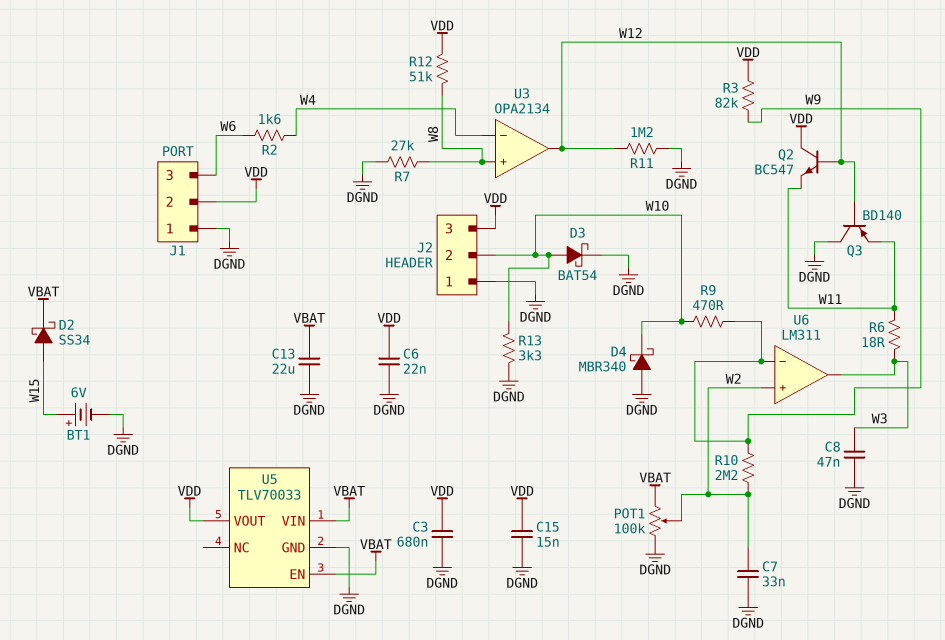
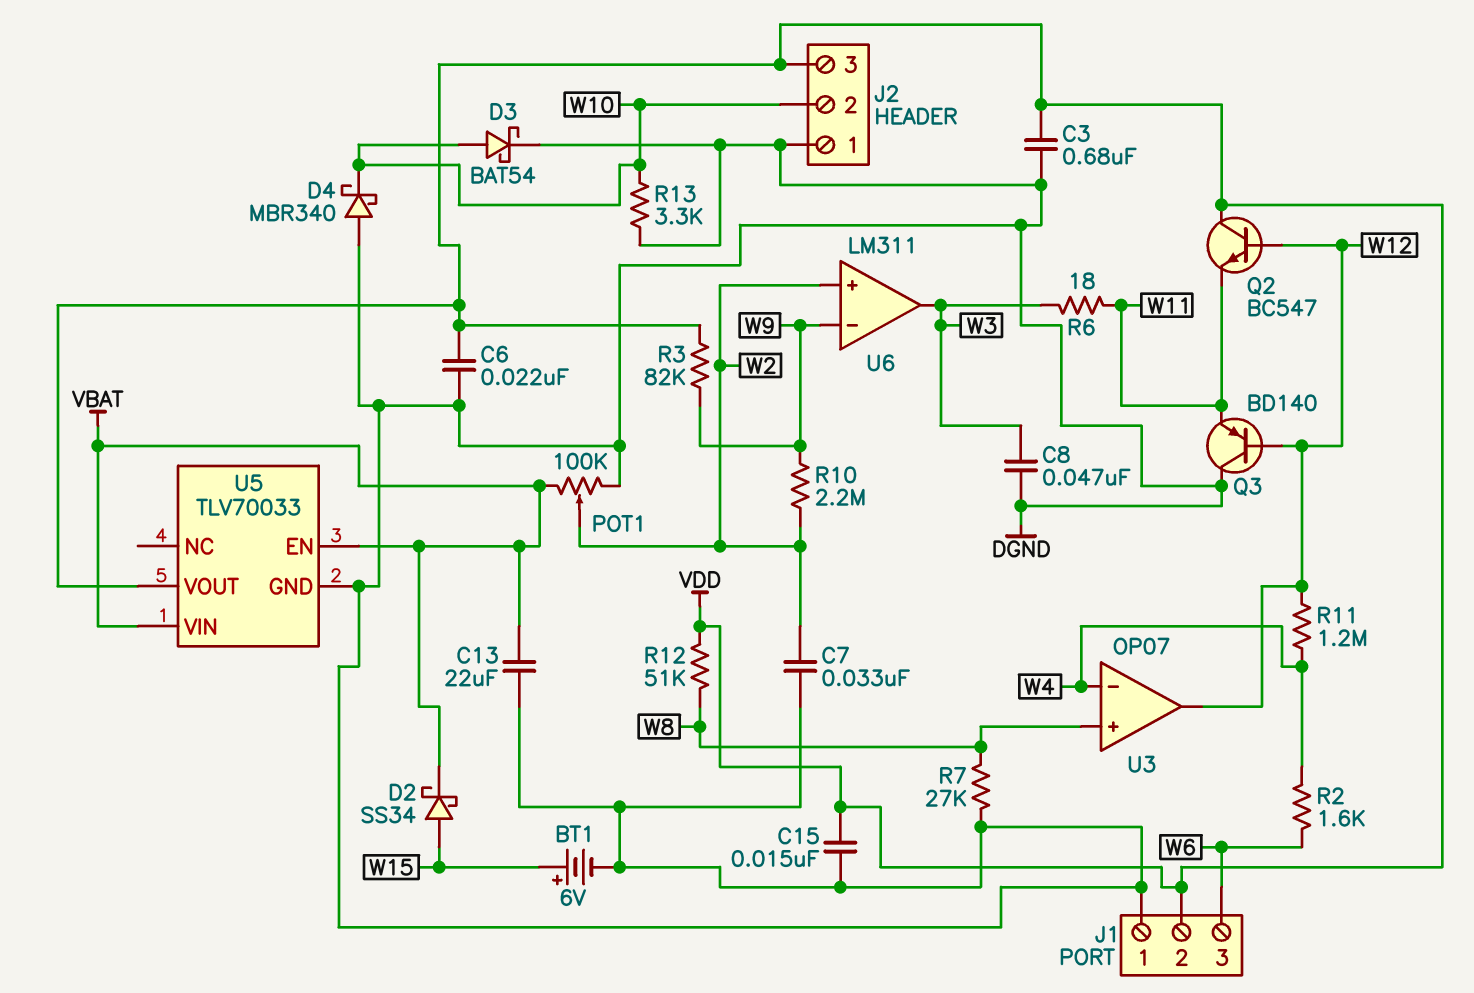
R9: 470 (W9, W10) -> none
R11: 1.2M (DGND, W12) -> 1.2M (W4, W12)
U3: OPA2134 -> OP07

